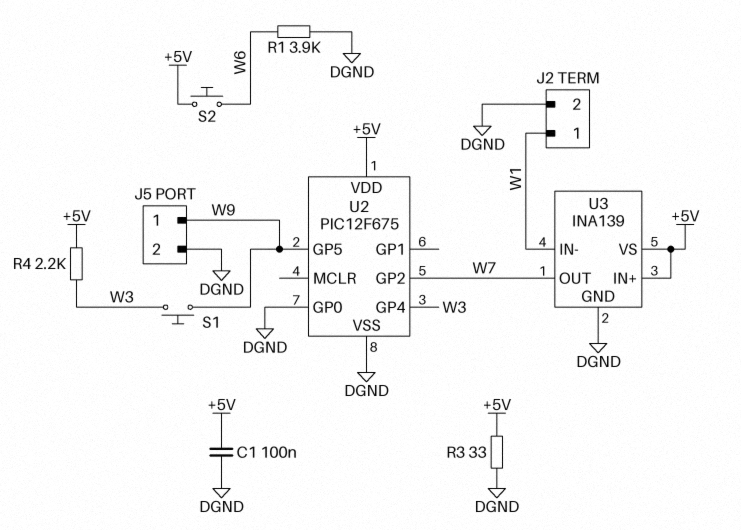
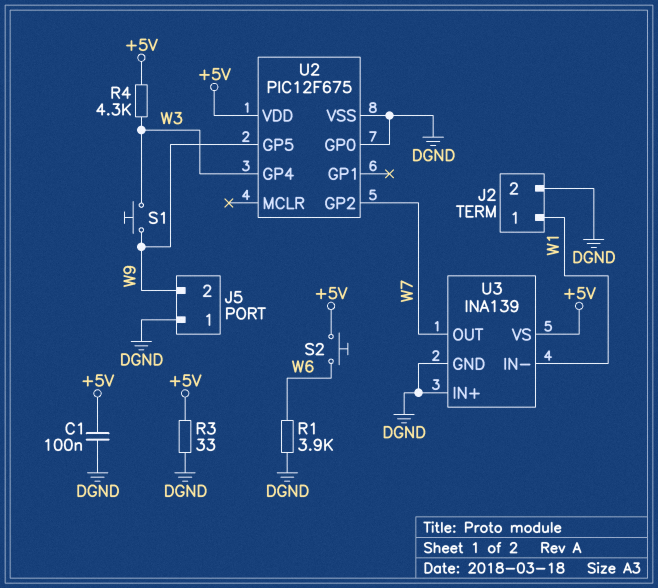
J5 pin 1: W9 -> DGND
J5 pin 2: DGND -> W9
R4: 2.2k (+5V, W3) -> 4.3k (+5V, W3)
U3 pin IN+: +5V -> DGND

